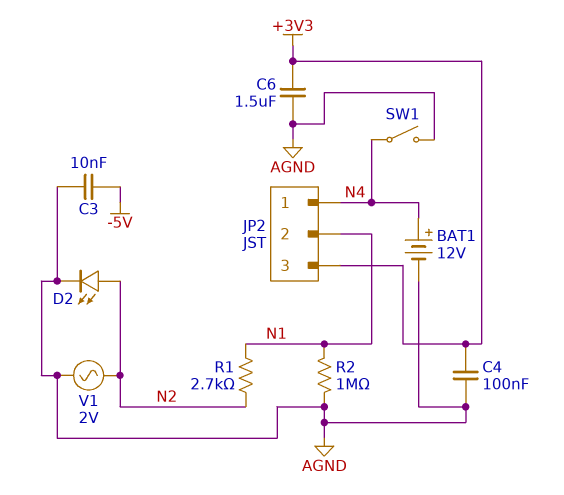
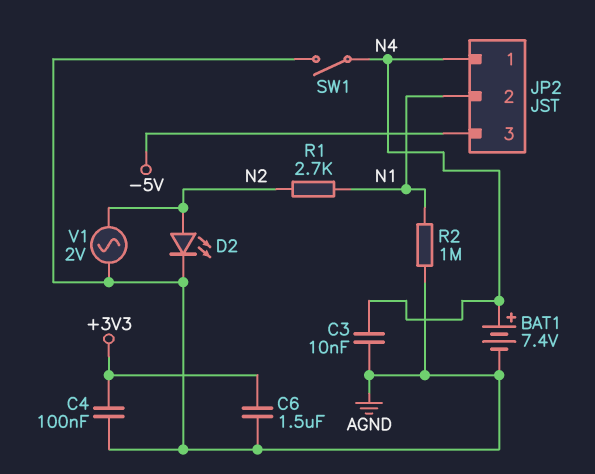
BAT1: 12V (plus N4, minus AGND) -> 7.4V (plus N4, minus AGND)
C3: 10nF (-5V, AGND) -> 10nF (AGND, N4)
JP2 pin 3: +3V3 -> -5V

